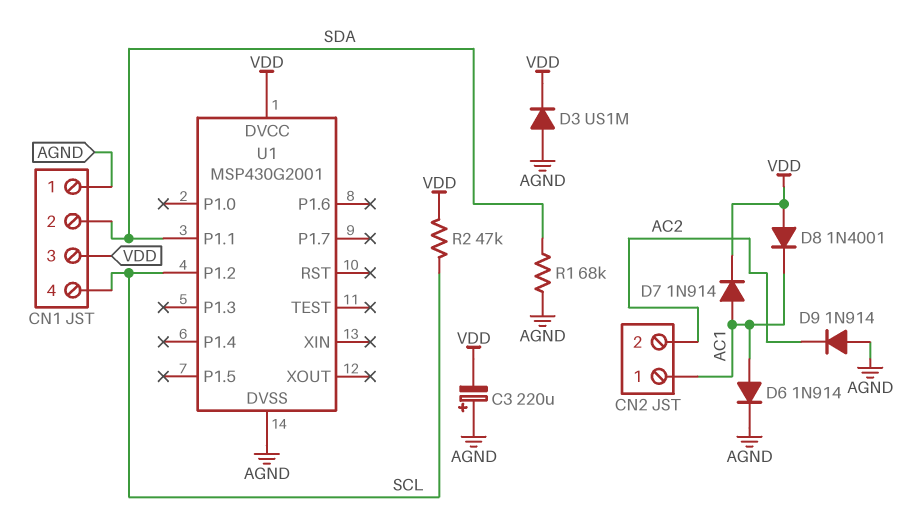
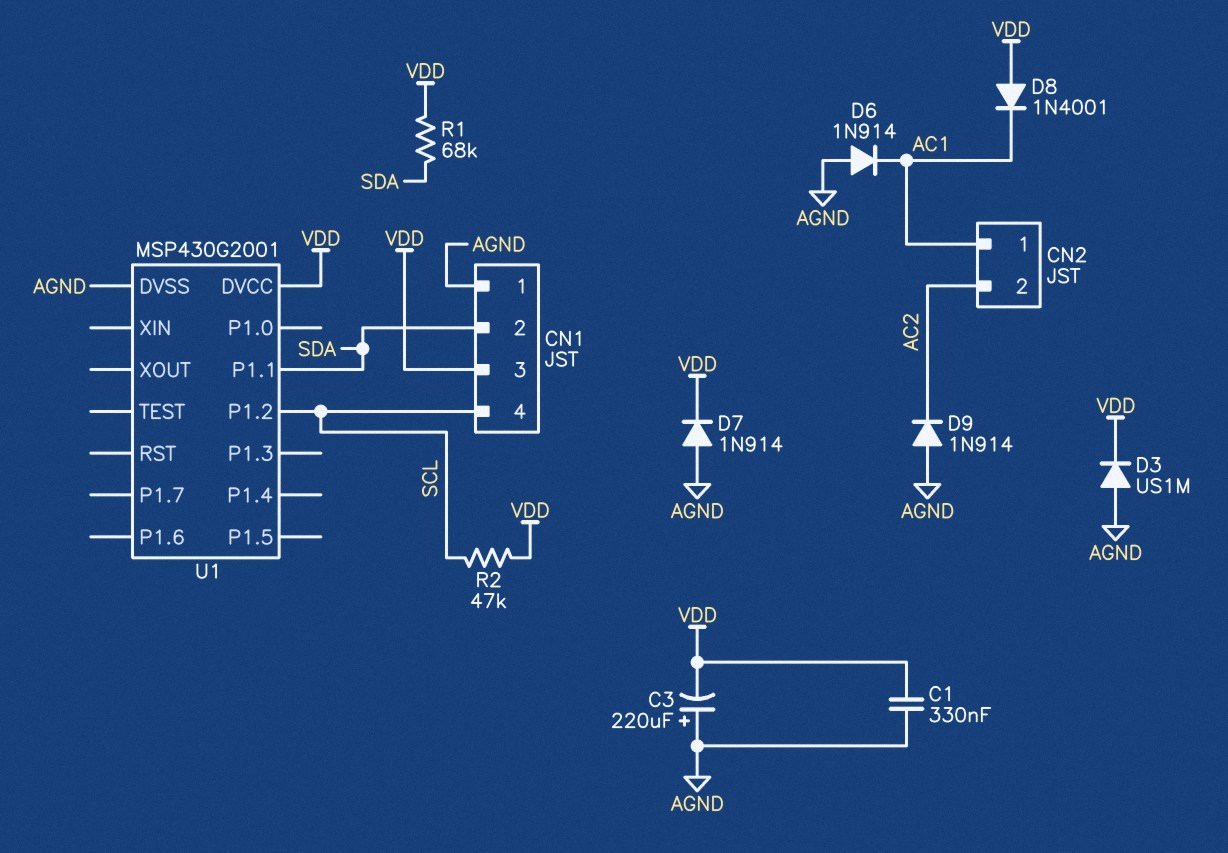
C1: none -> 330nF (AGND, VDD)
D6: diode 1N914 (A AC1, K AGND) -> diode 1N914 (A AGND, K AC1)
D7: diode 1N914 (A AC1, K VDD) -> diode 1N914 (A AGND, K VDD)
R1: 68k (AGND, SDA) -> 68k (SDA, VDD)

